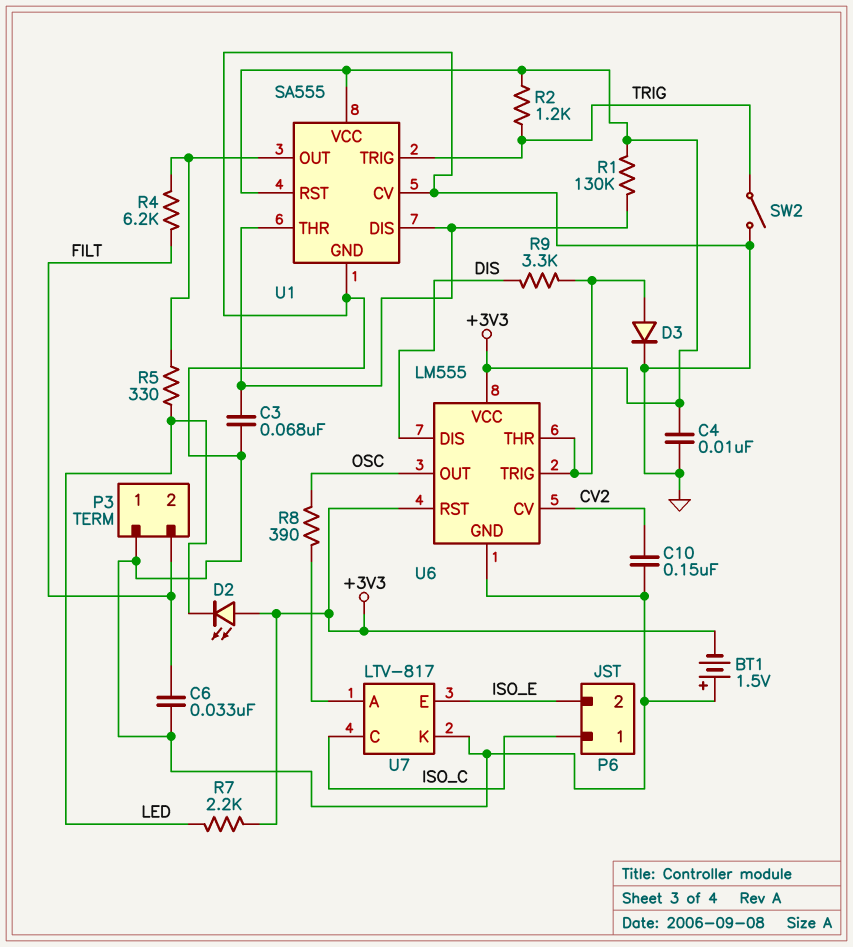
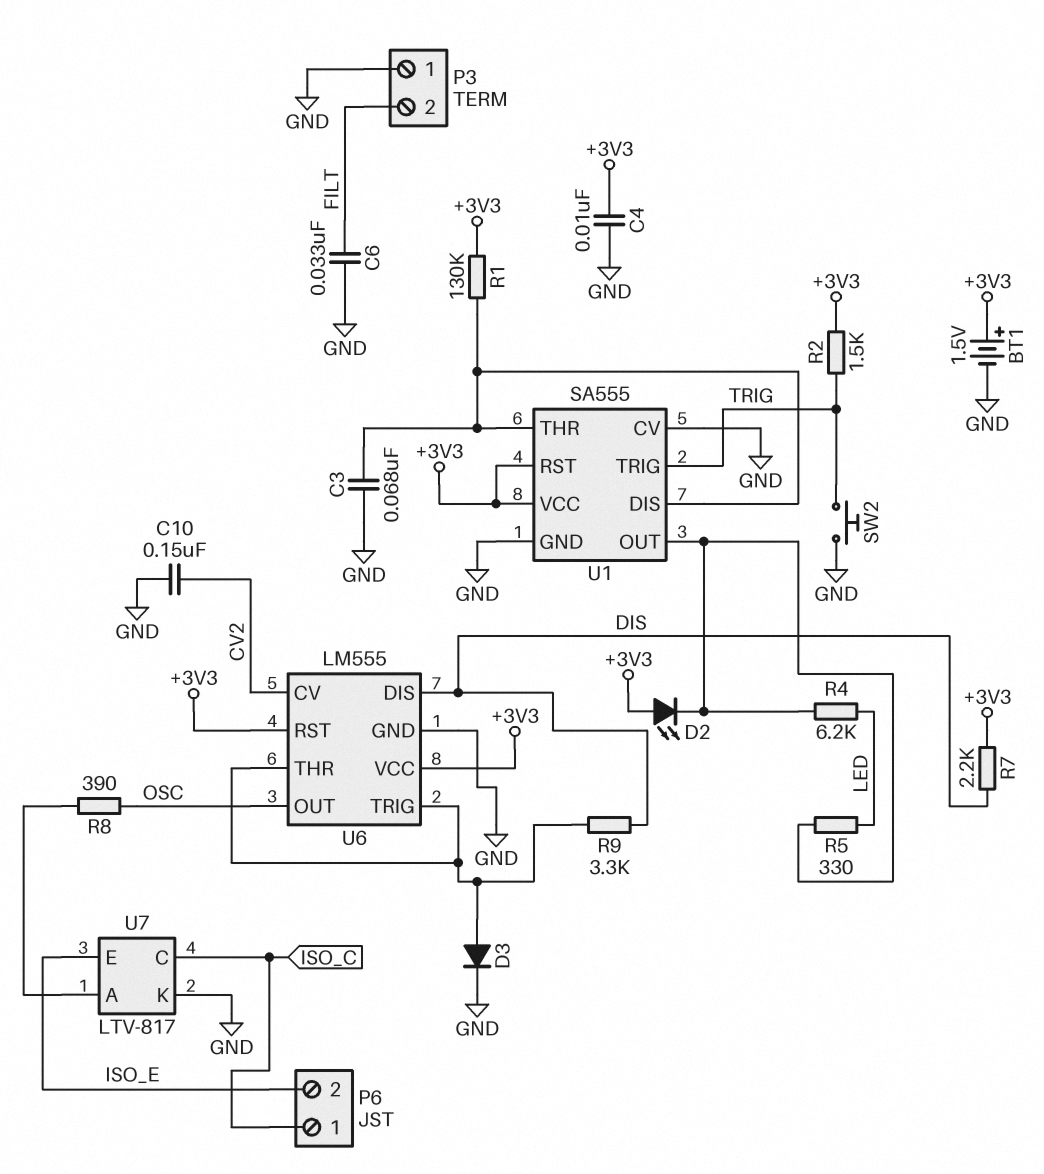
BT1: 1.5V (plus GND, minus +3V3) -> 1.5V (plus +3V3, minus GND)
D2: LED (A +3V3, K LED) -> LED (A +3V3, K U1/OUT)
R2: 1.2k (+3V3, TRIG) -> 1.5k (+3V3, TRIG)
R4: 6.2k (FILT, U1/OUT) -> 6.2k (LED, U1/OUT)
R7: 2.2k (+3V3, LED) -> 2.2k (+3V3, DIS)
SW2: switch (GND, TRIG) -> button (GND, TRIG)

